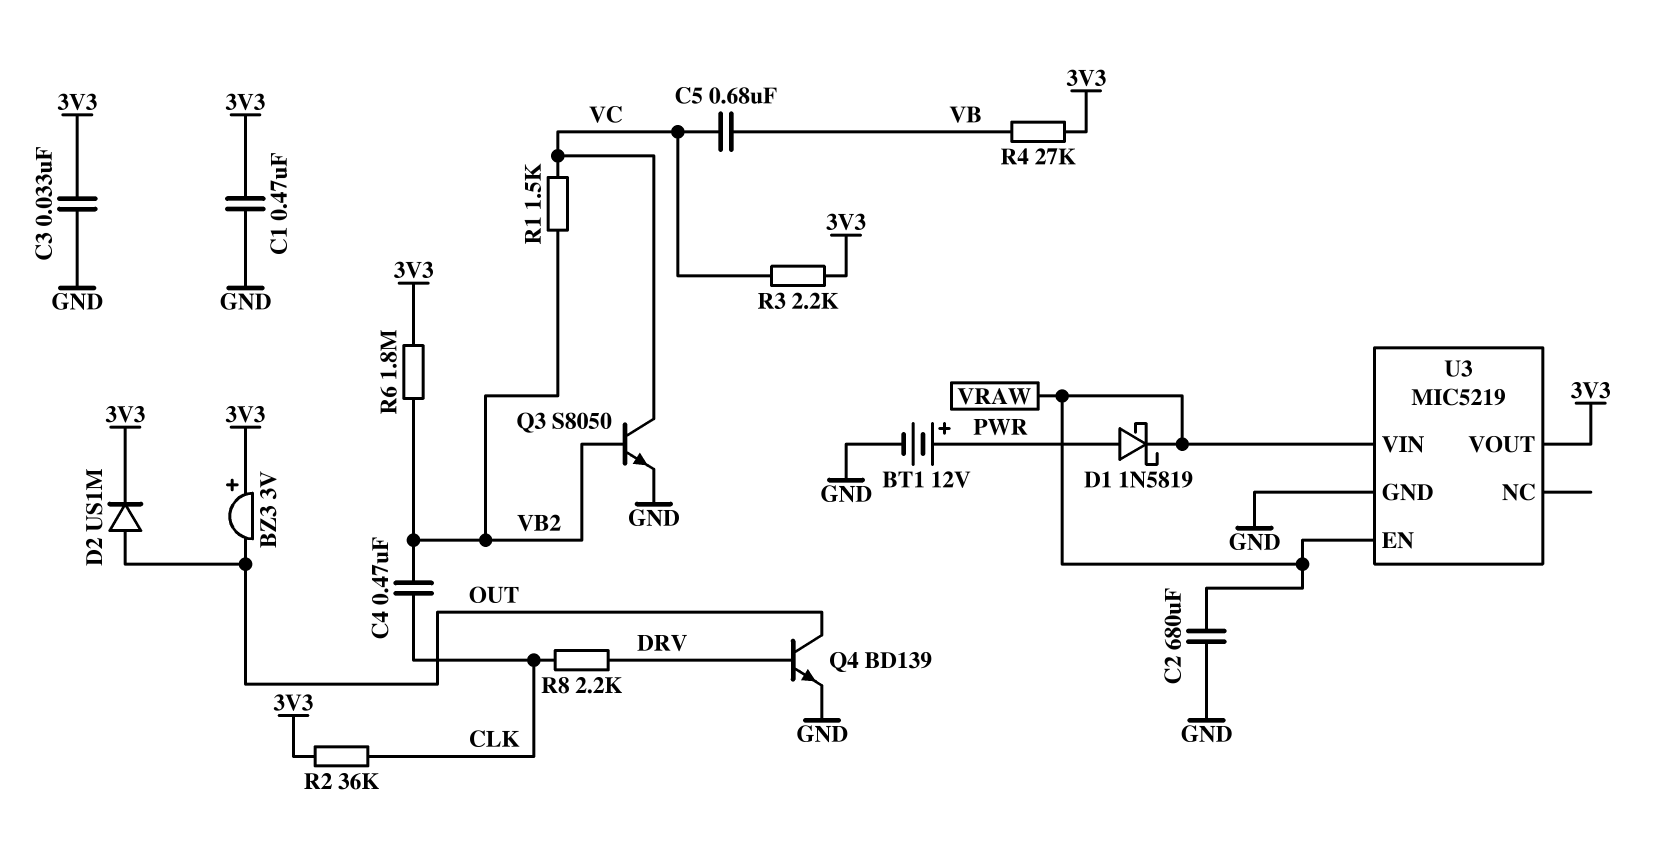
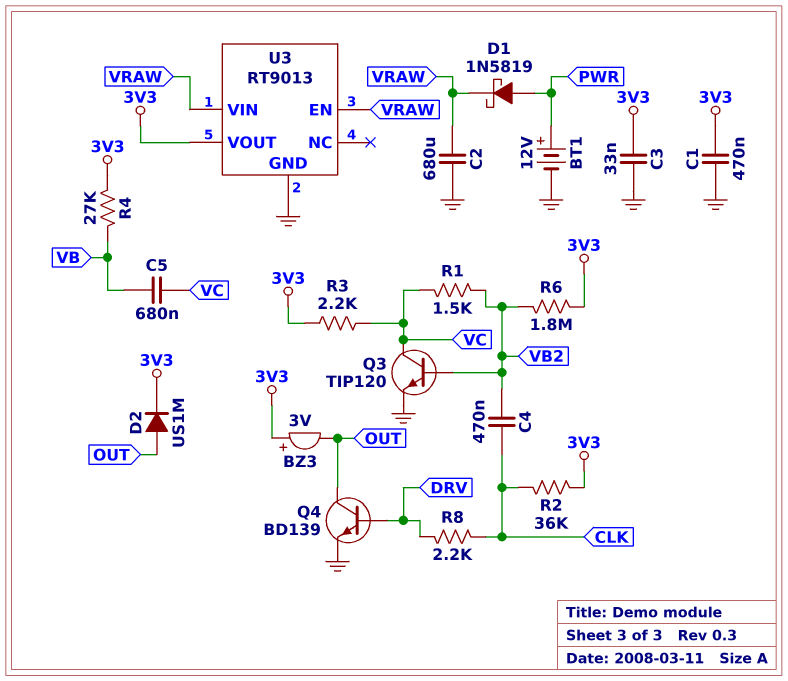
Q3: NPN S8050 (B VB2, C VC, E GND) -> NPN TIP120 (B VB2, C VC, E GND)
U3: MIC5219 -> RT9013

